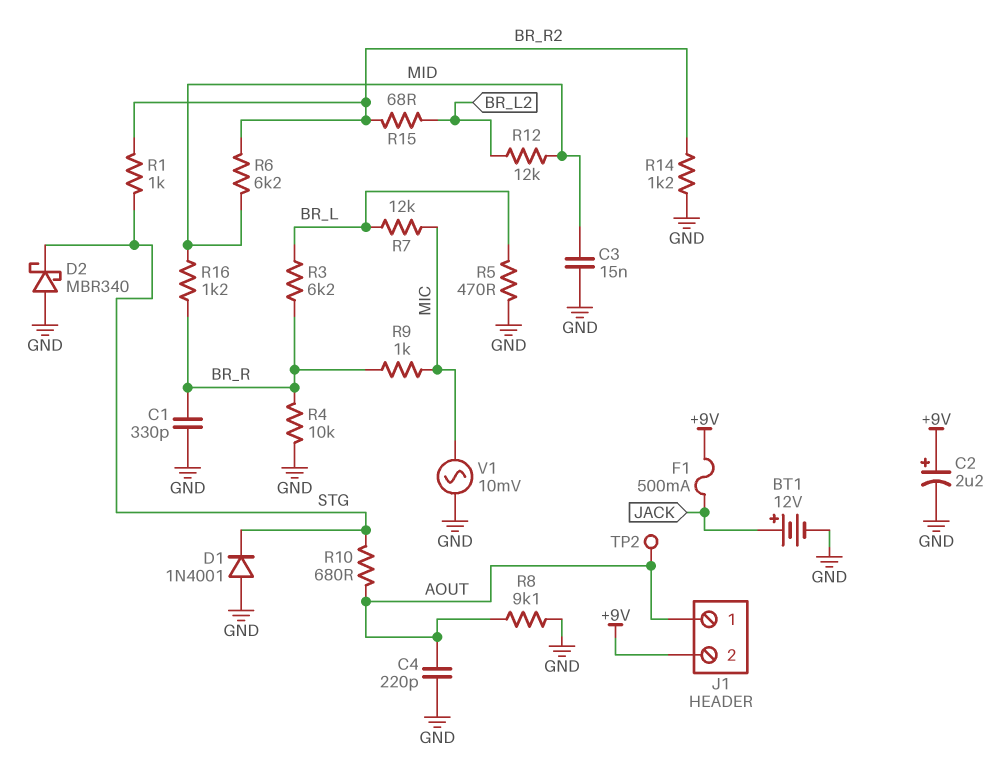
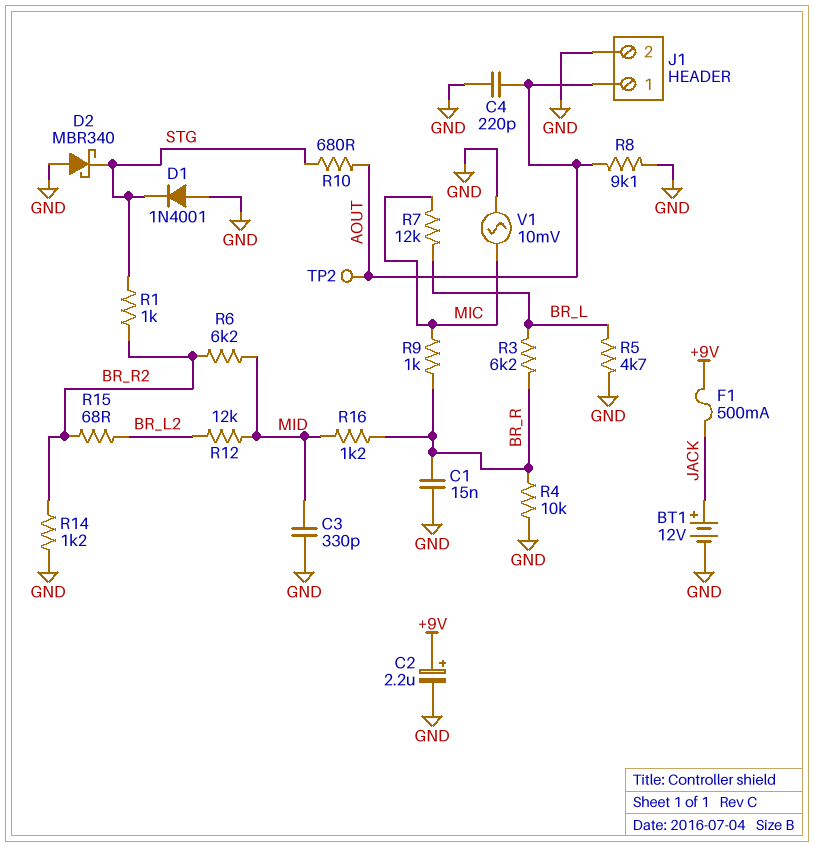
C1: 330pF (BR_R, GND) -> 15nF (BR_R, GND)
C3: 15nF (GND, MID) -> 330pF (GND, MID)
J1 pin 2: +9V -> GND
R5: 470 (BR_L, GND) -> 4.7k (BR_L, GND)

